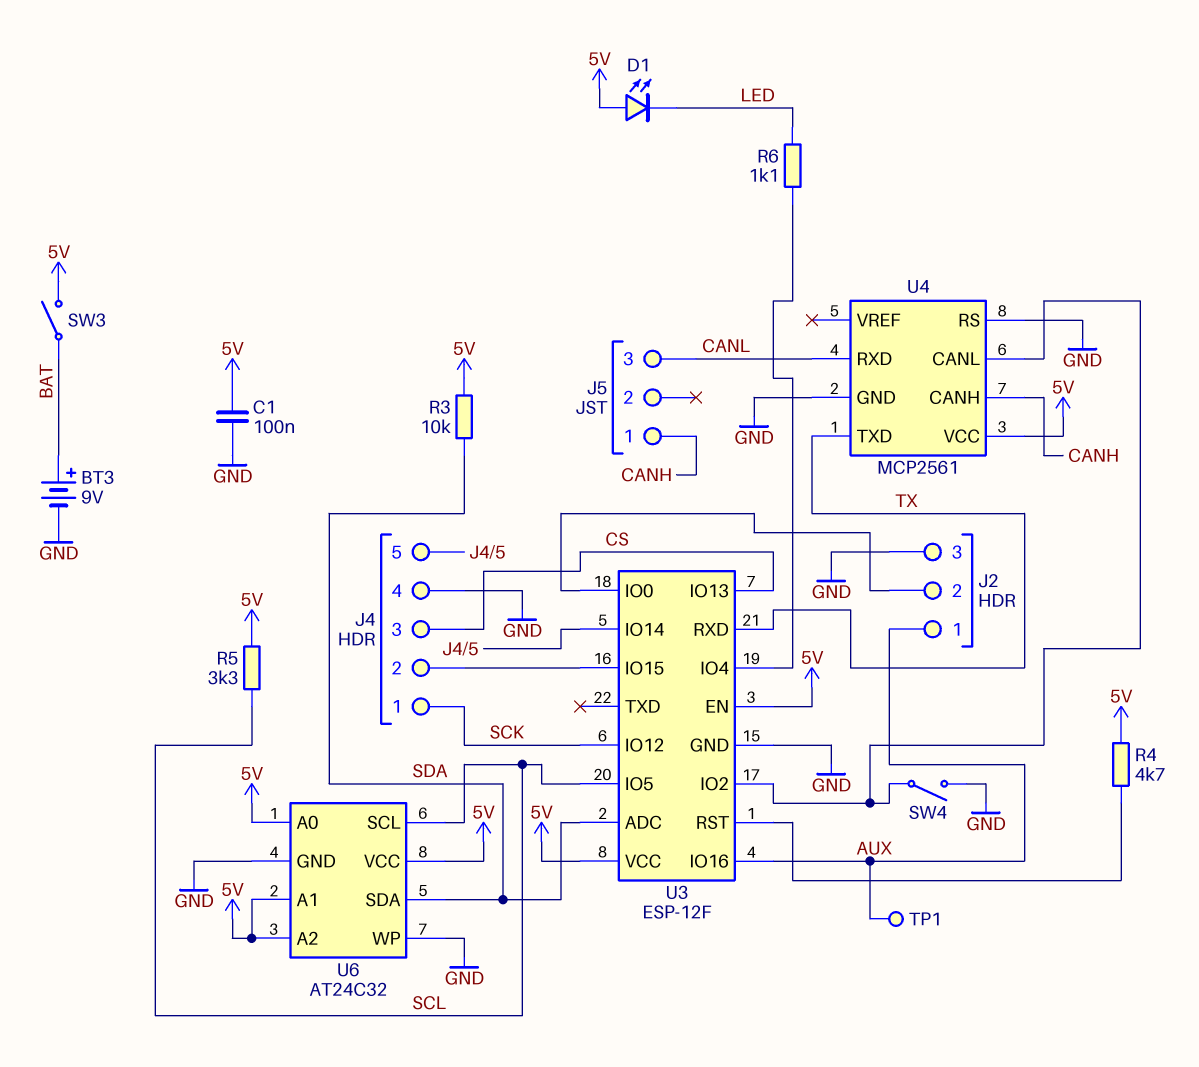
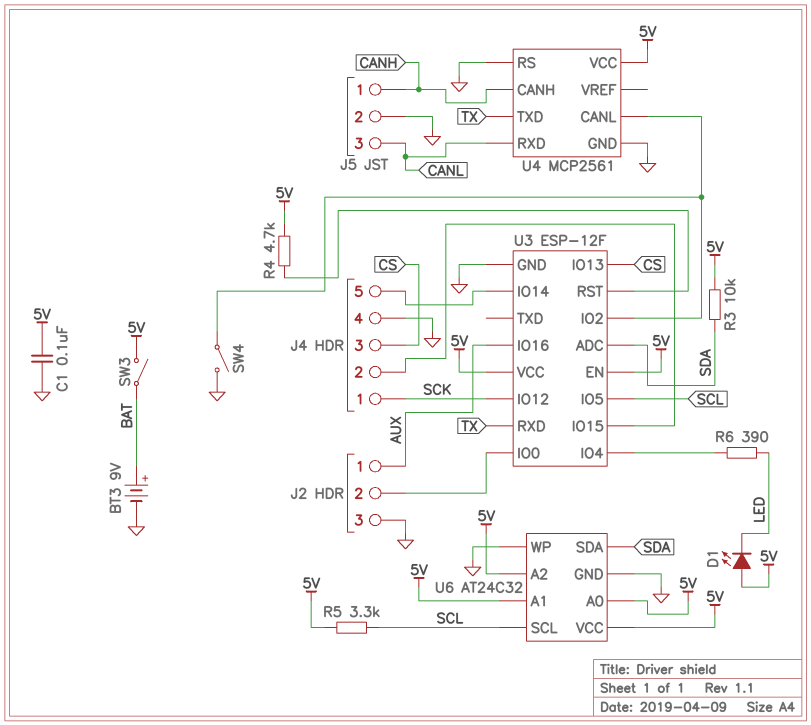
J5 pin 2: none -> GND
R6: 1.1k (LED, U3/IO4) -> 390 (LED, U3/IO4)
TP1: test point (AUX) -> none

